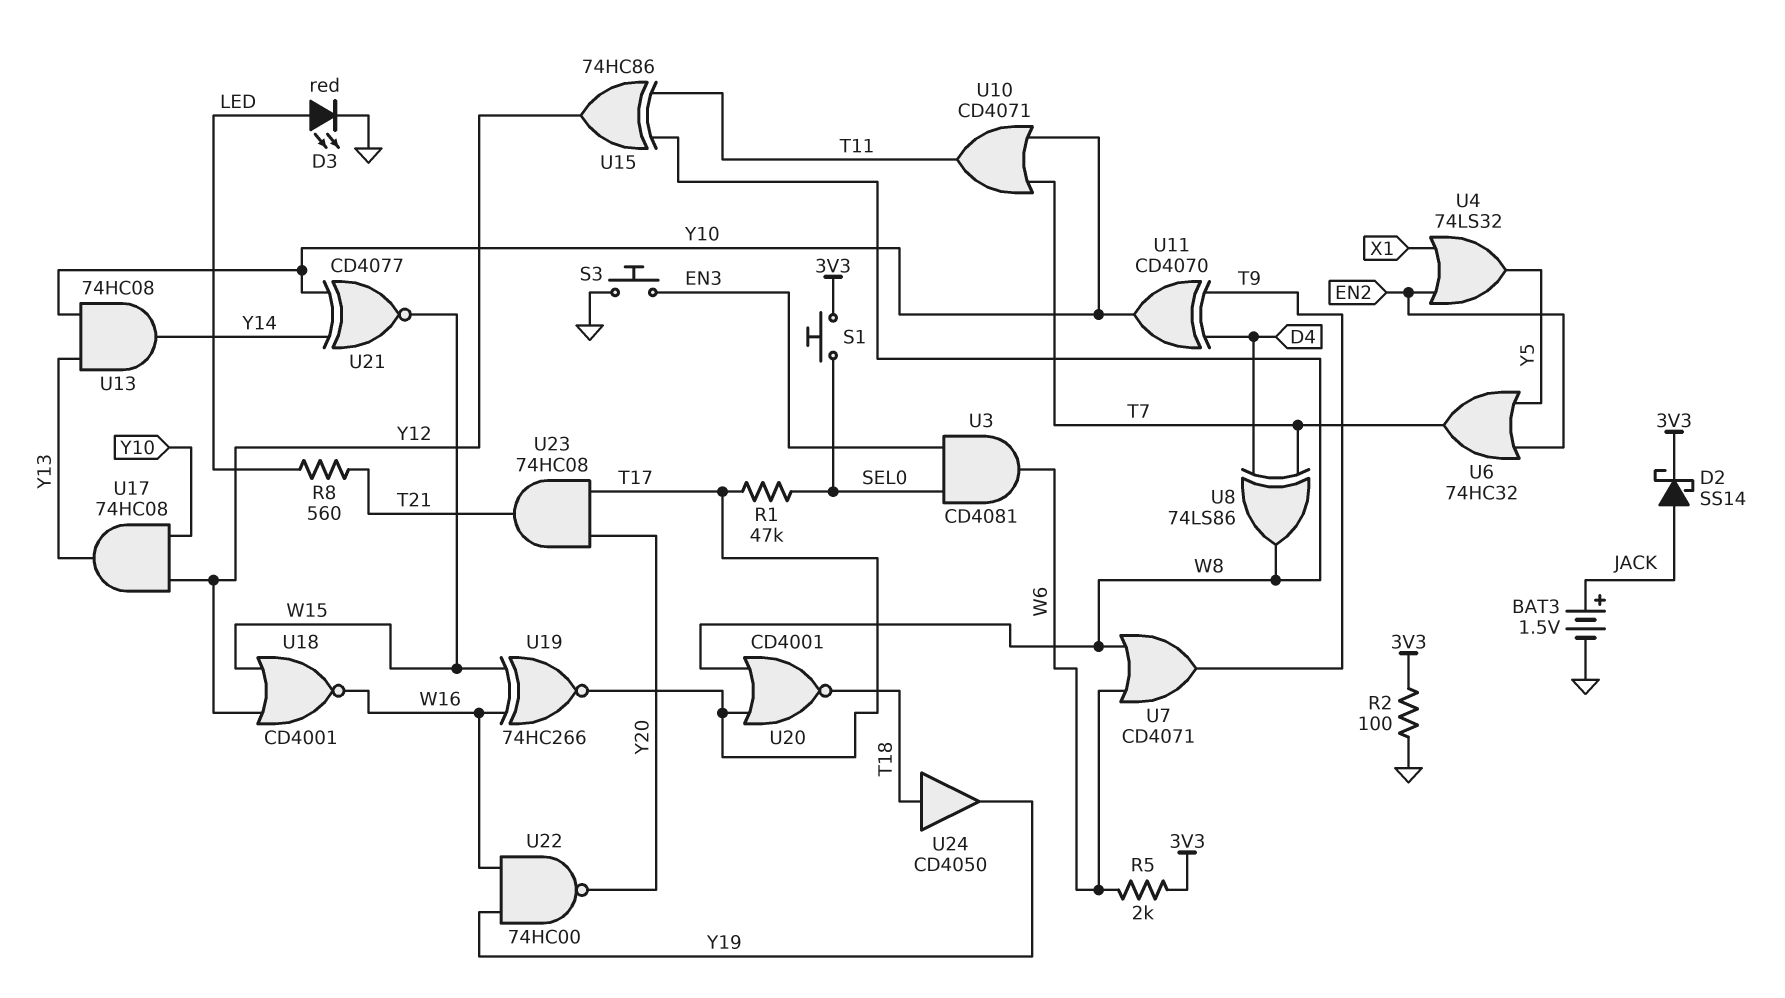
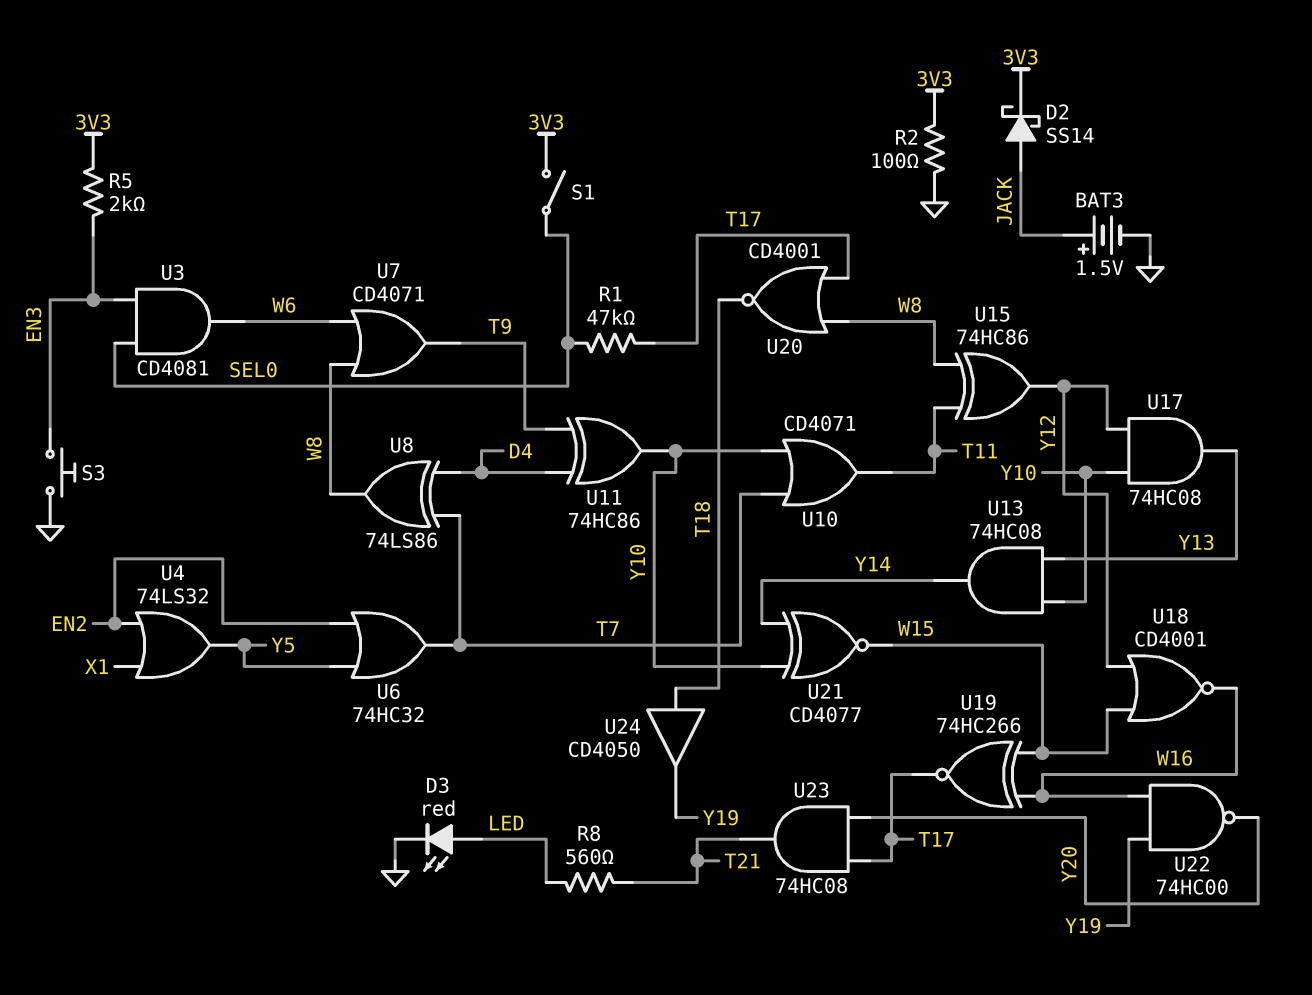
R5: 2k (3V3, W6) -> 2k (3V3, EN3)
S1: button (3V3, SEL0) -> switch (3V3, SEL0)
U11: XOR CD4070 (in D4, in T9, out Y10) -> XOR 74HC86 (in D4, in T9, out Y10)

